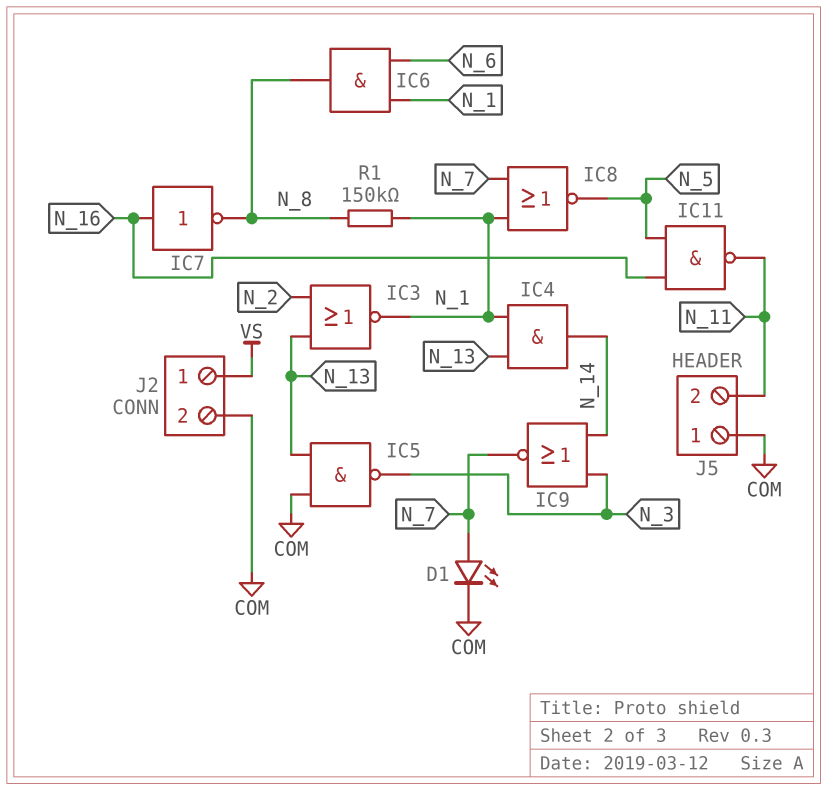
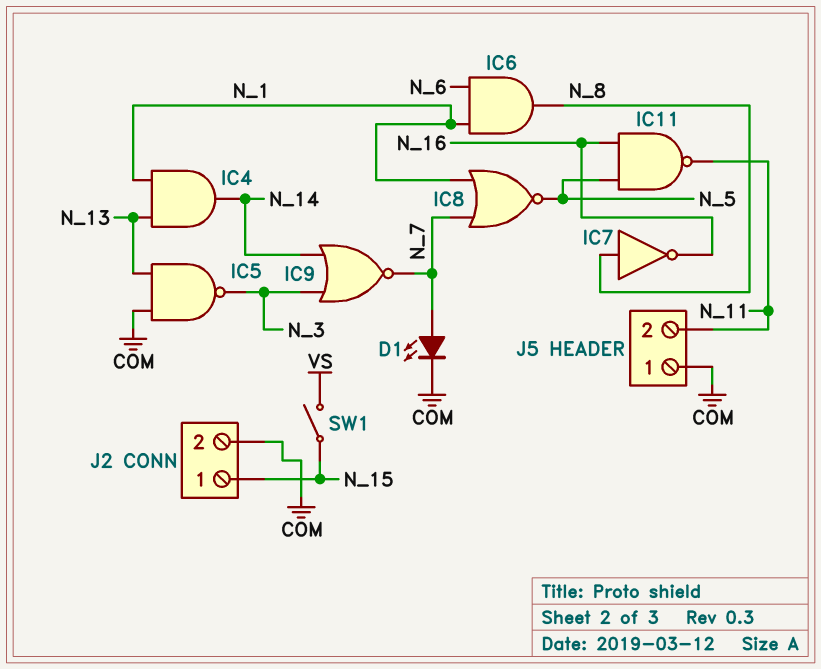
IC3: NOR (in N_2, in N_13, out N_1) -> none
IC7: NOT (in N_16, out N_8) -> NOT (in N_8, out N_16)
J2 pin 1: VS -> N_15
R1: 150k (N_1, N_8) -> none
SW1: none -> switch (N_15, VS)

